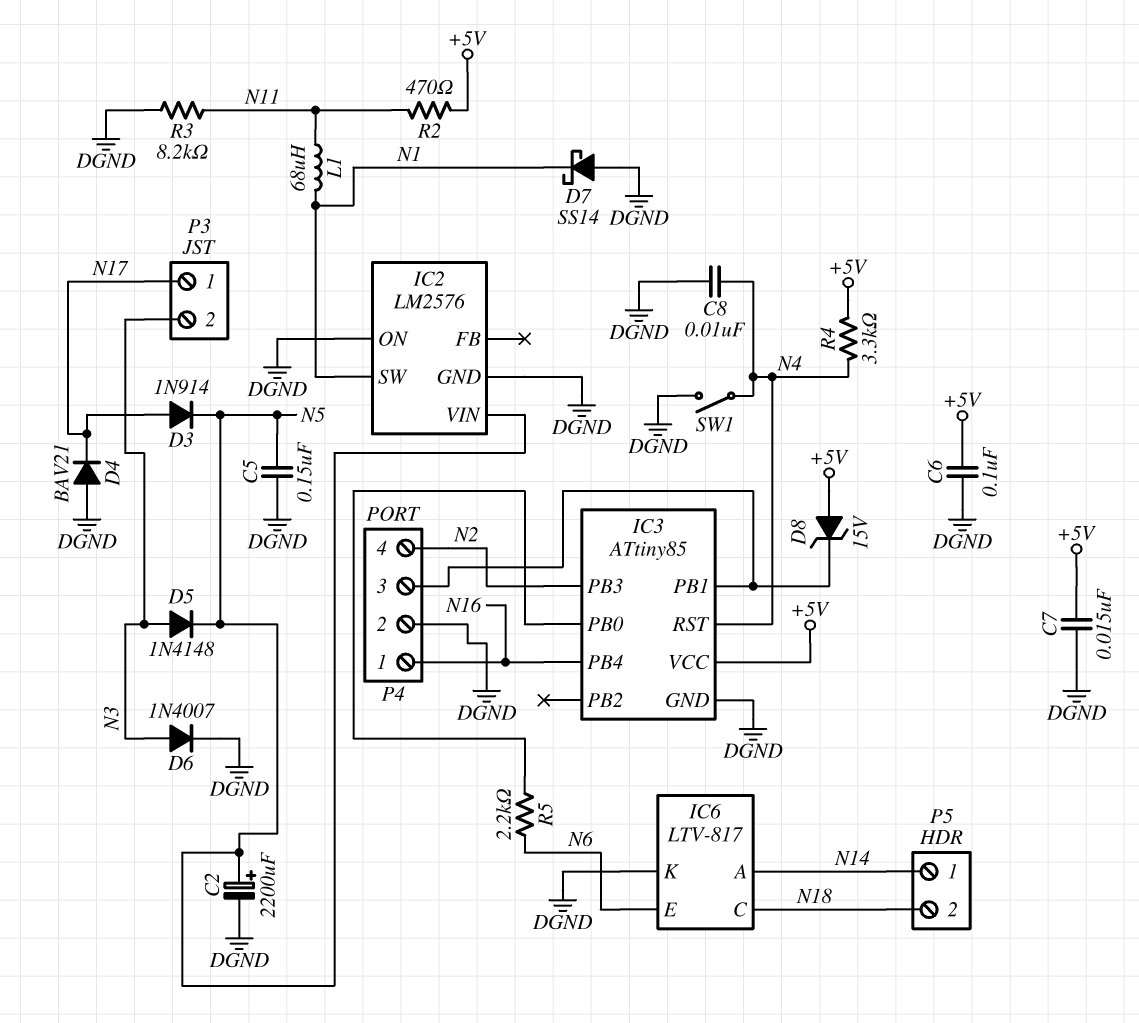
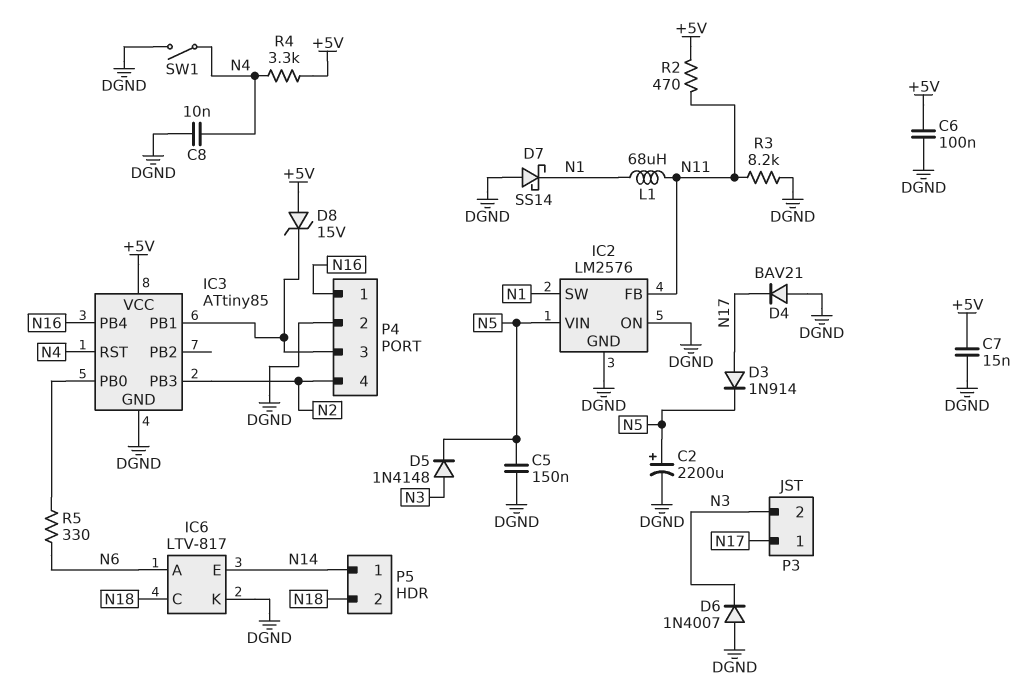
D6: diode 1N4007 (A N3, K DGND) -> diode 1N4007 (A DGND, K N3)
IC2 pin FB: none -> N11
IC6 pin A: N14 -> N6
IC6 pin E: N6 -> N14
R5: 2.2k (IC3/PB0, N6) -> 330 (IC3/PB0, N6)

